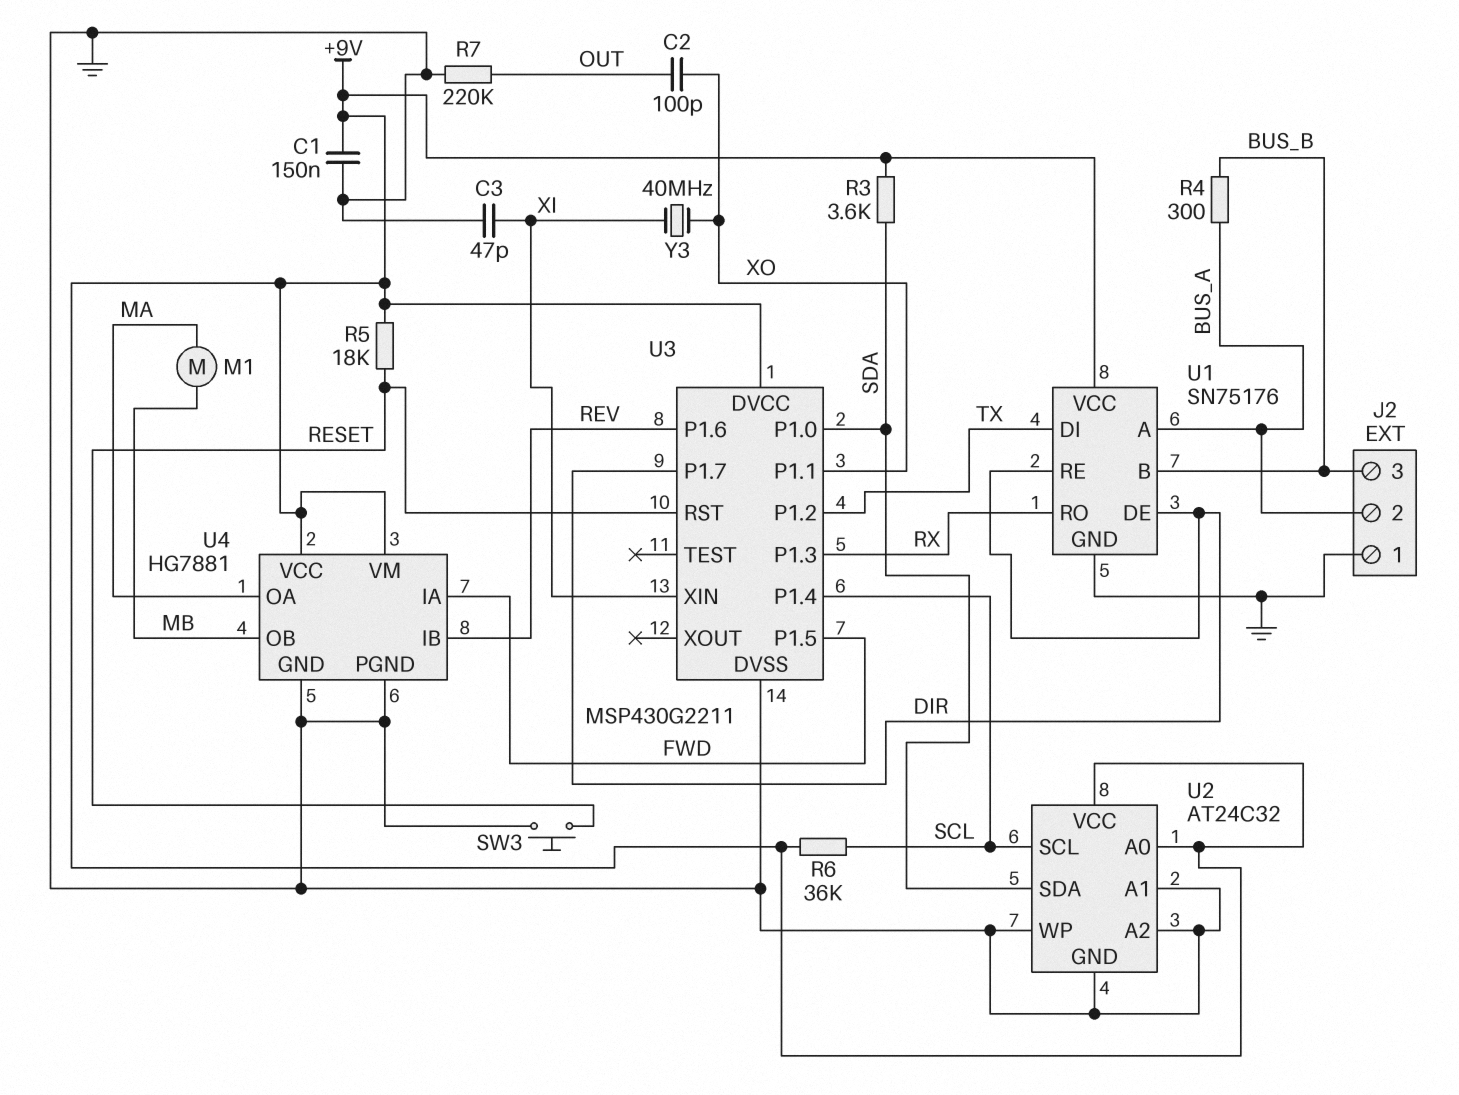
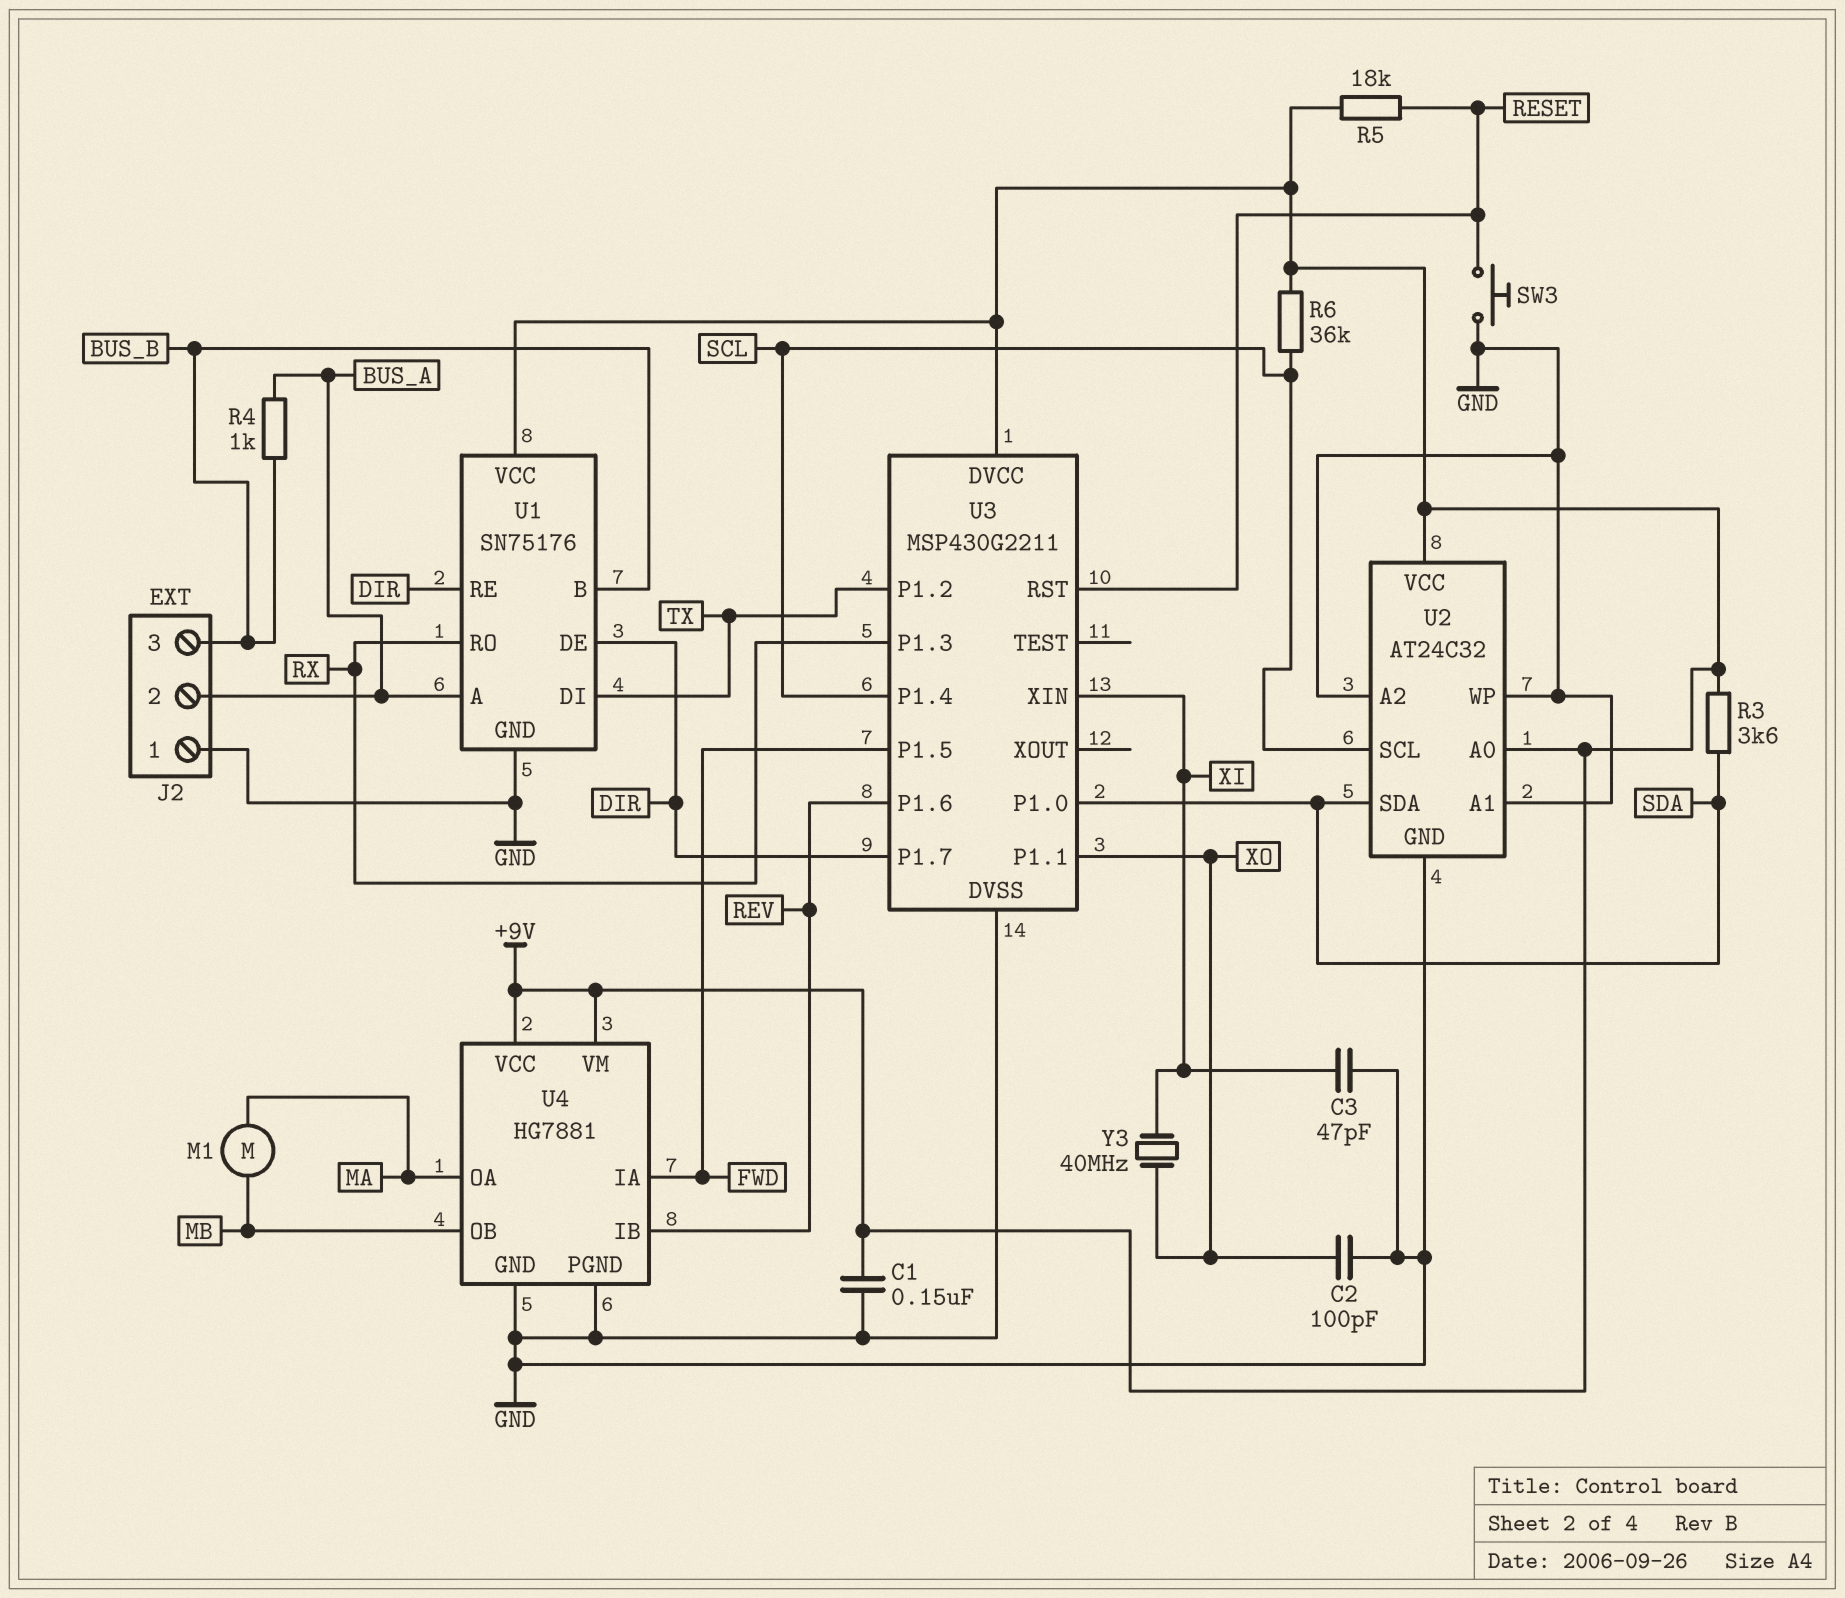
C2: 100pF (OUT, XO) -> 100pF (GND, XO)
R4: 300 (BUS_A, BUS_B) -> 1k (BUS_A, BUS_B)
R7: 220k (GND, OUT) -> none

